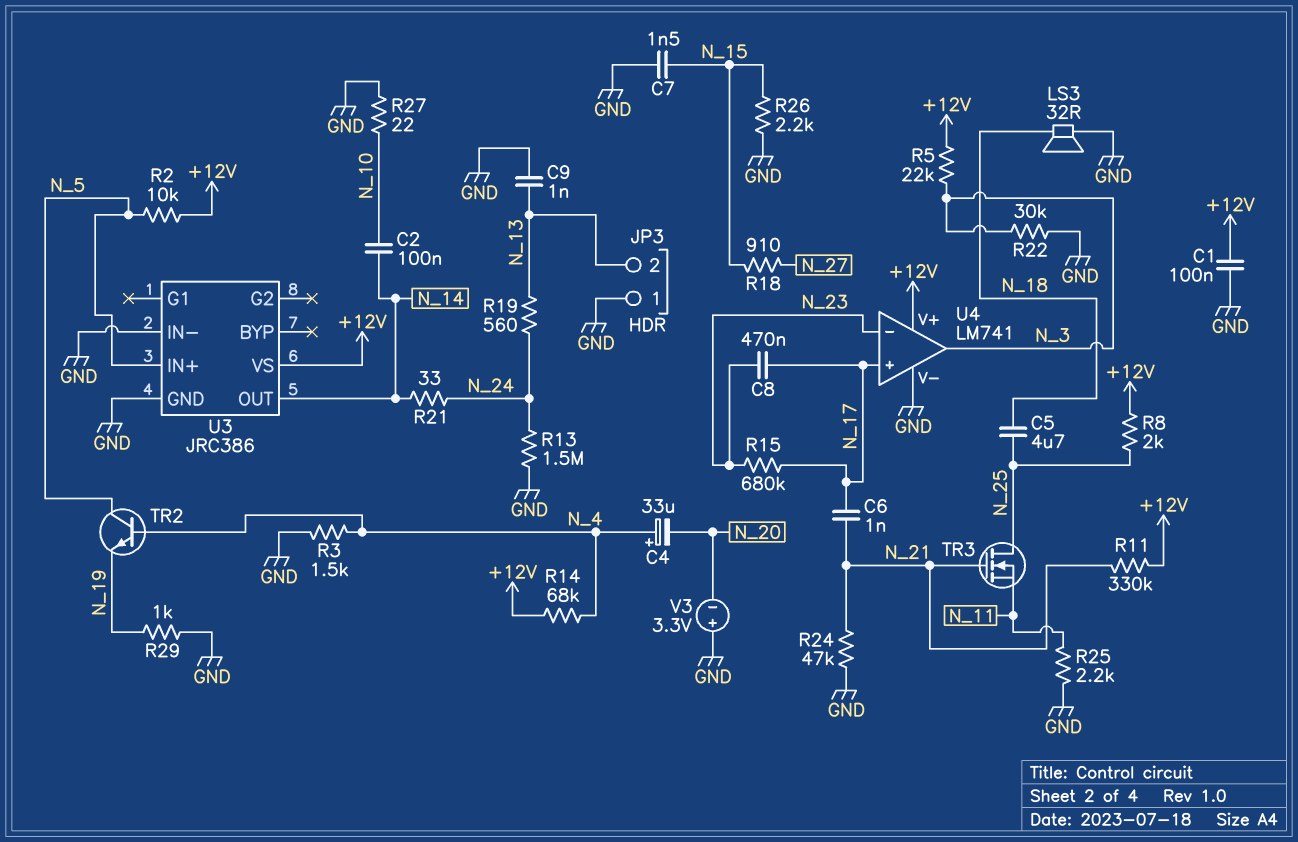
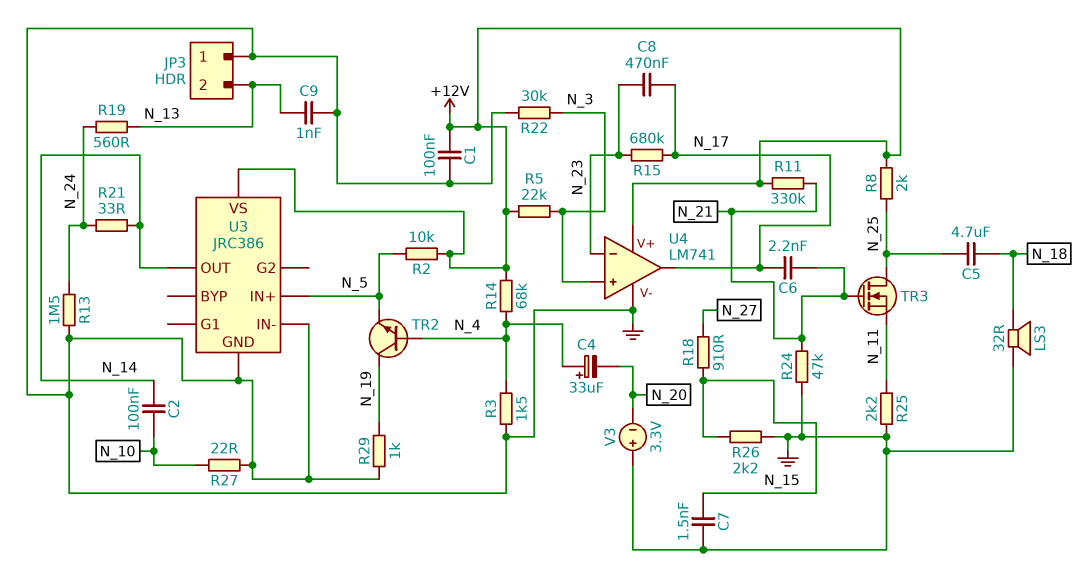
C6: 1nF (N_17, N_21) -> 2.2nF (N_17, N_21)
TR2: NPN (B N_4, C N_5, E N_19) -> NPN (B N_4, C N_19, E N_5)
U4 pin in+: N_17 -> N_3
U4 pin out: N_3 -> N_17

